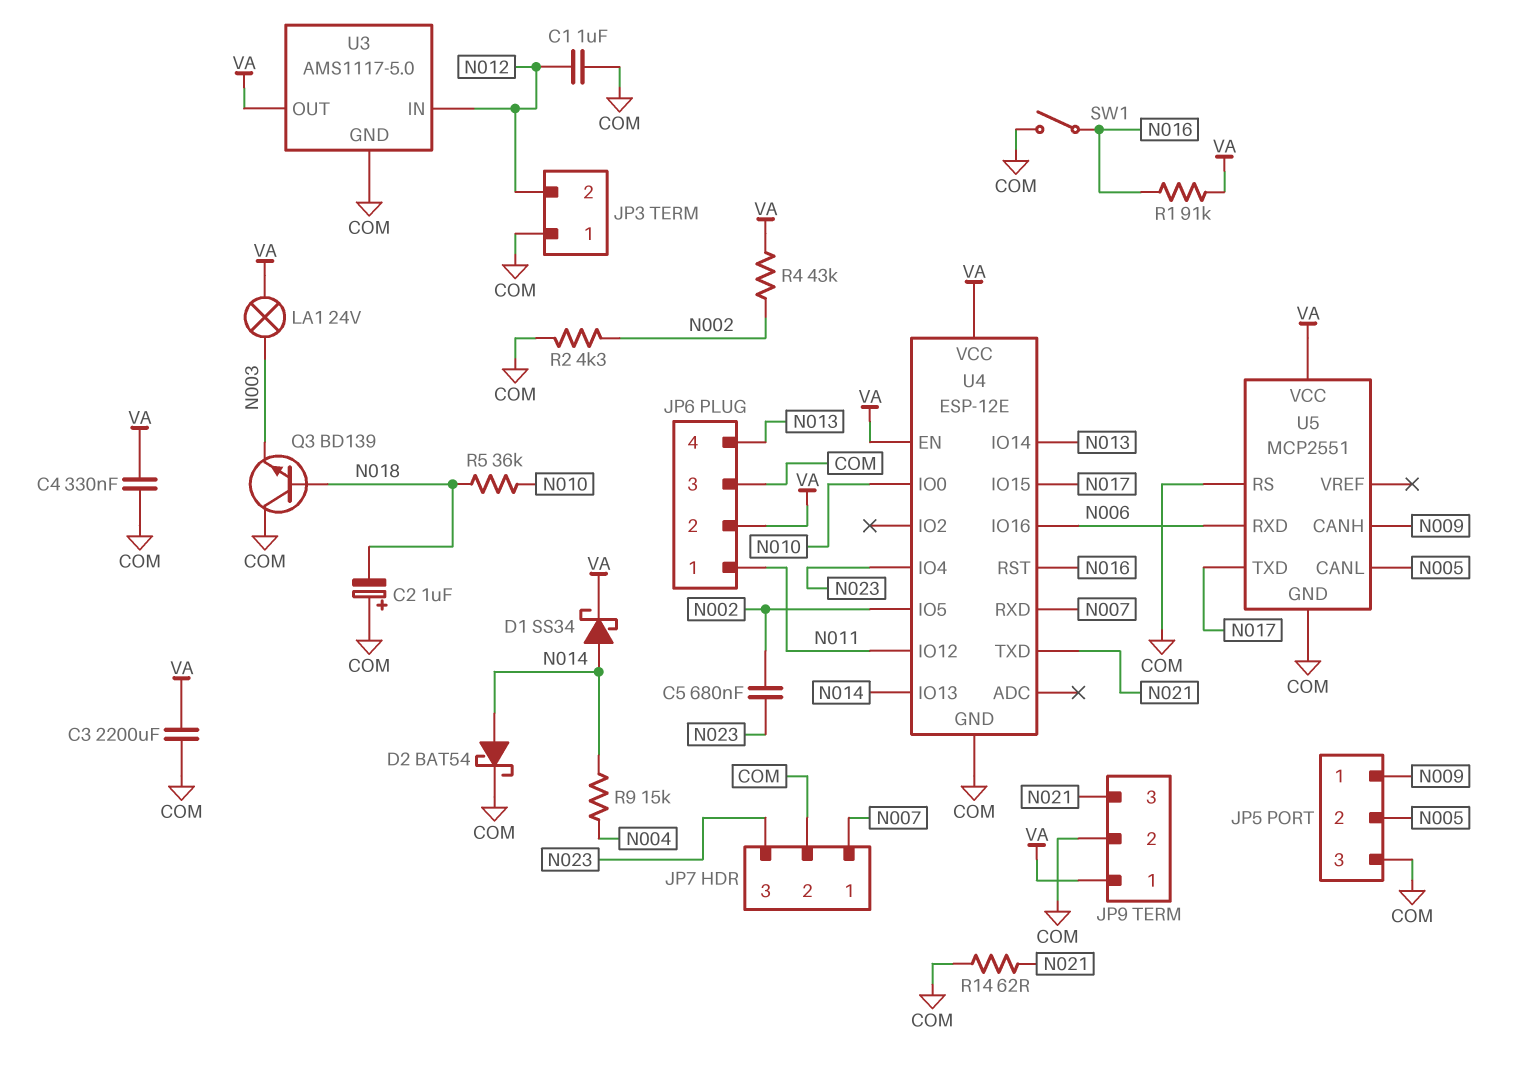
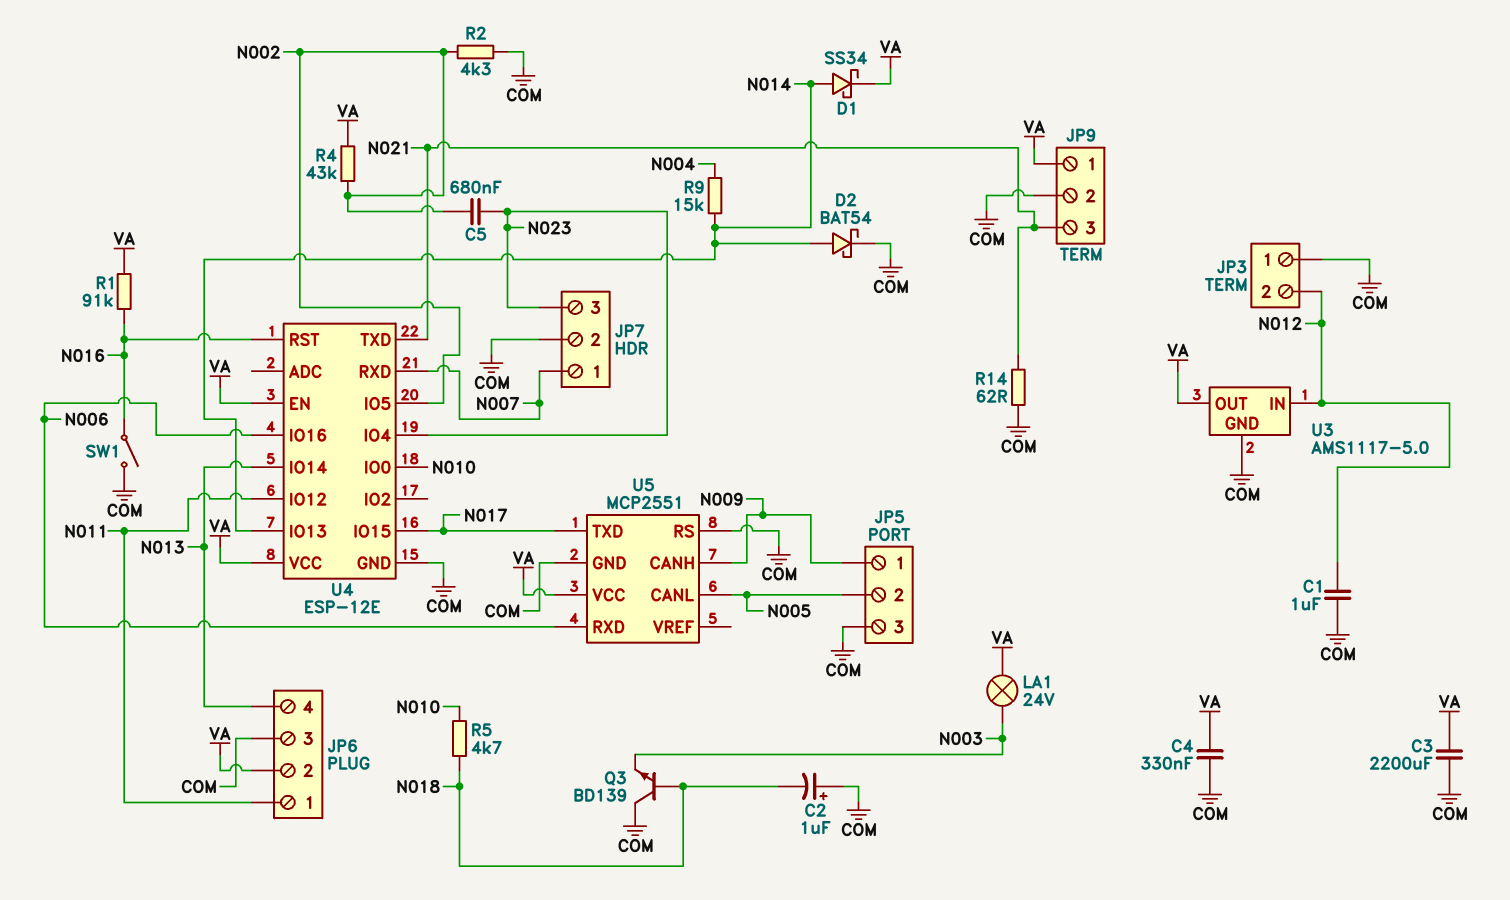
R5: 36k (N010, N018) -> 4.7k (N010, N018)

